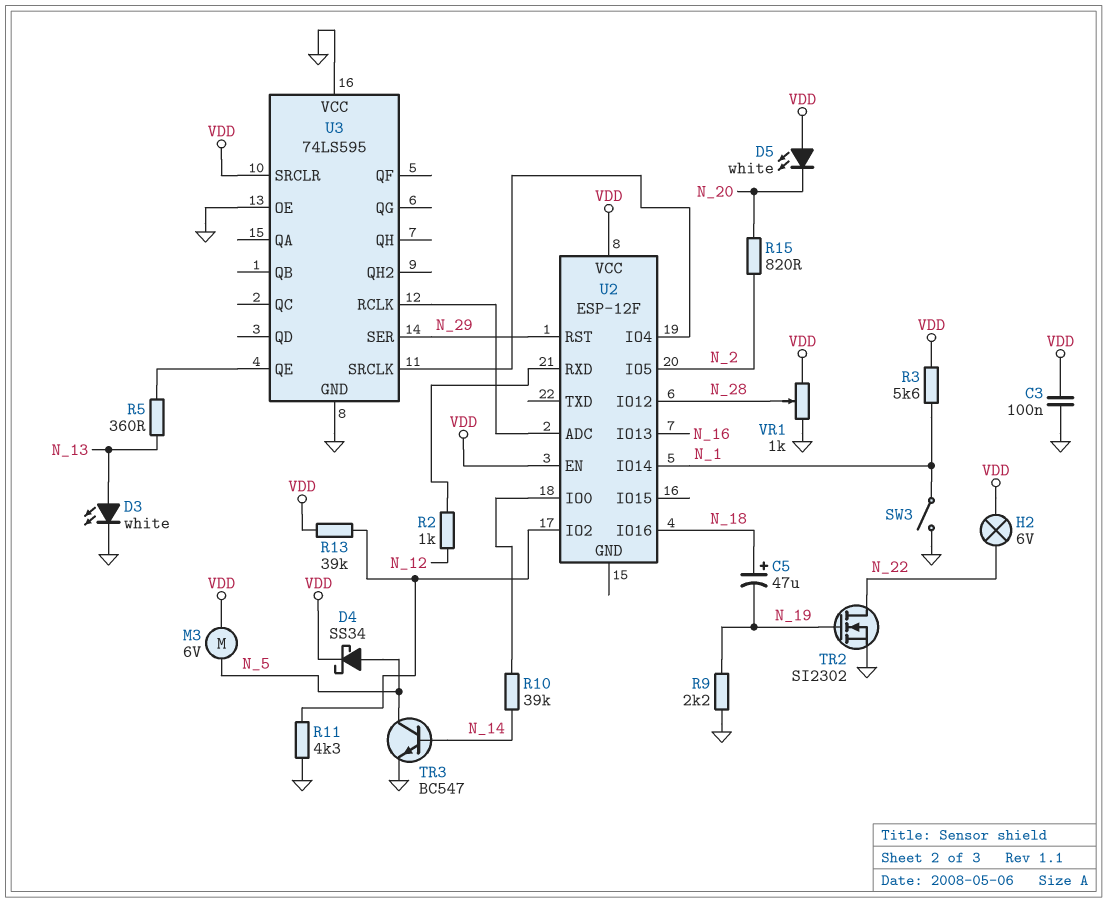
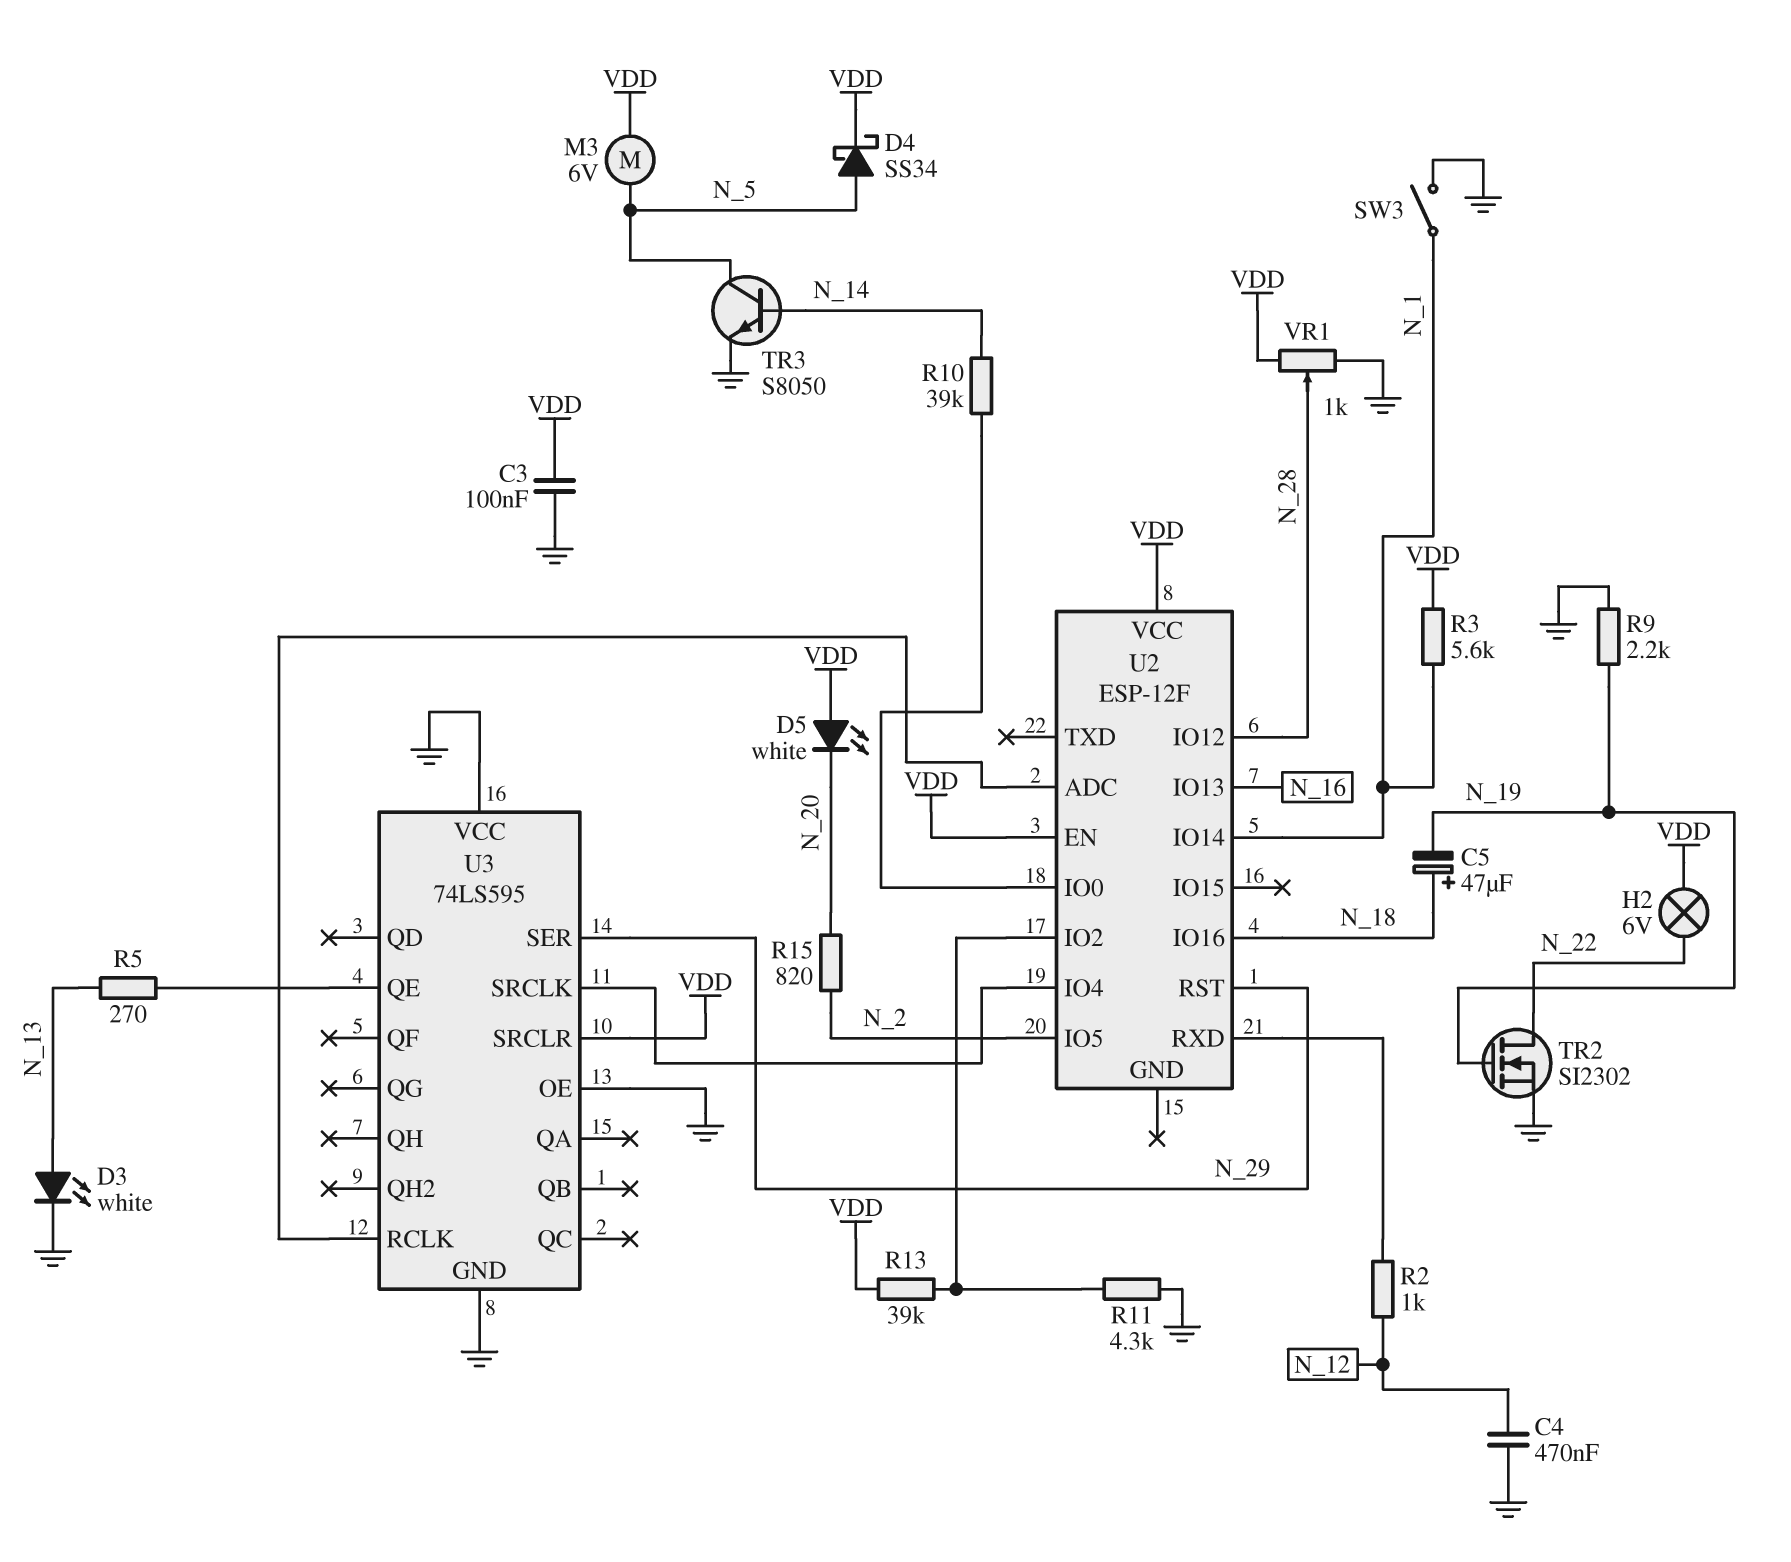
C4: none -> 470nF (GND, N_12)
R5: 360 (N_13, U3/QE) -> 270 (N_13, U3/QE)
TR3: NPN BC547 (B N_14, C N_5, E GND) -> NPN S8050 (B N_14, C N_5, E GND)

